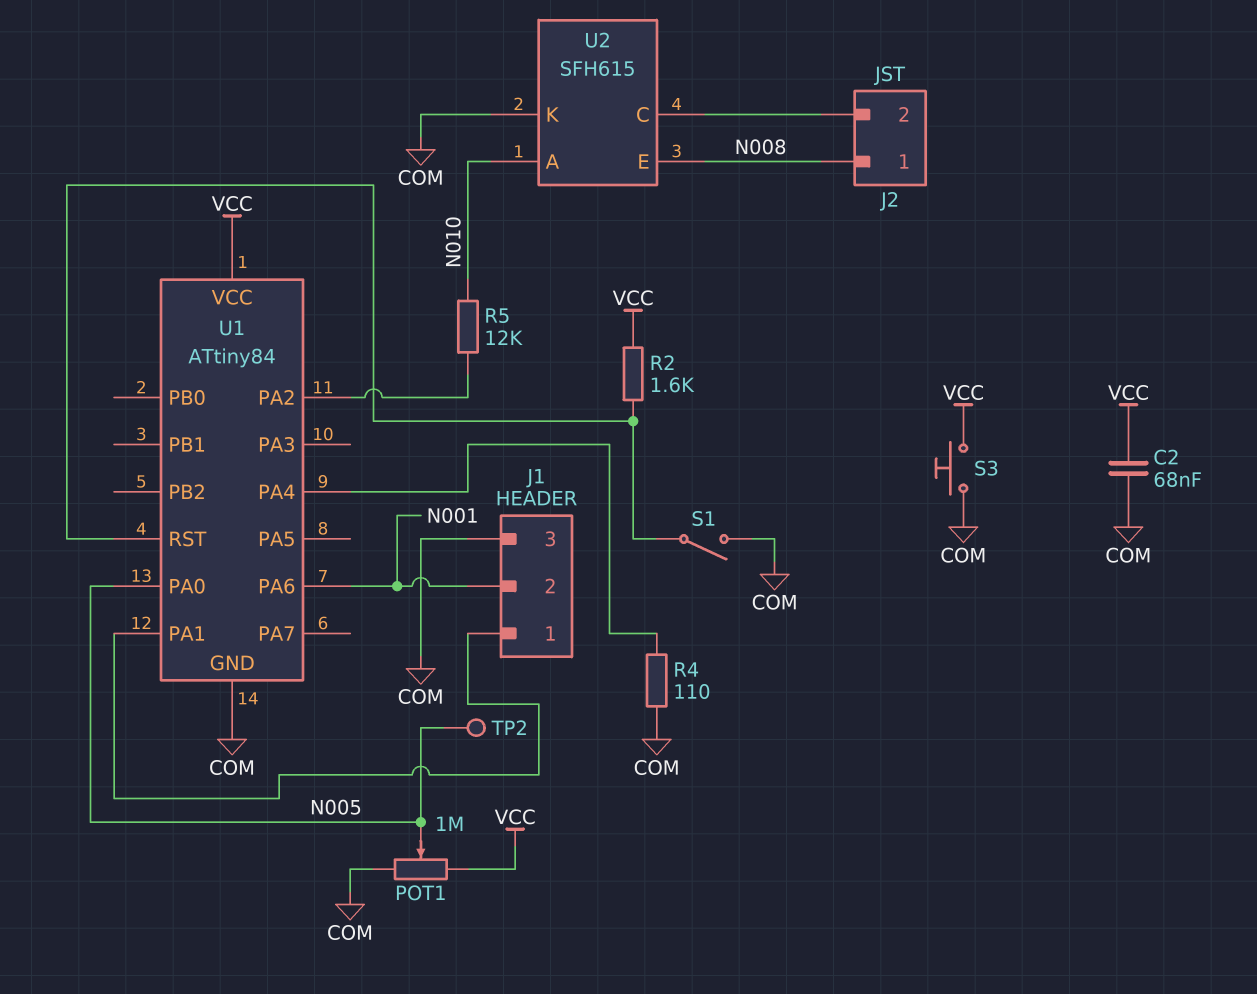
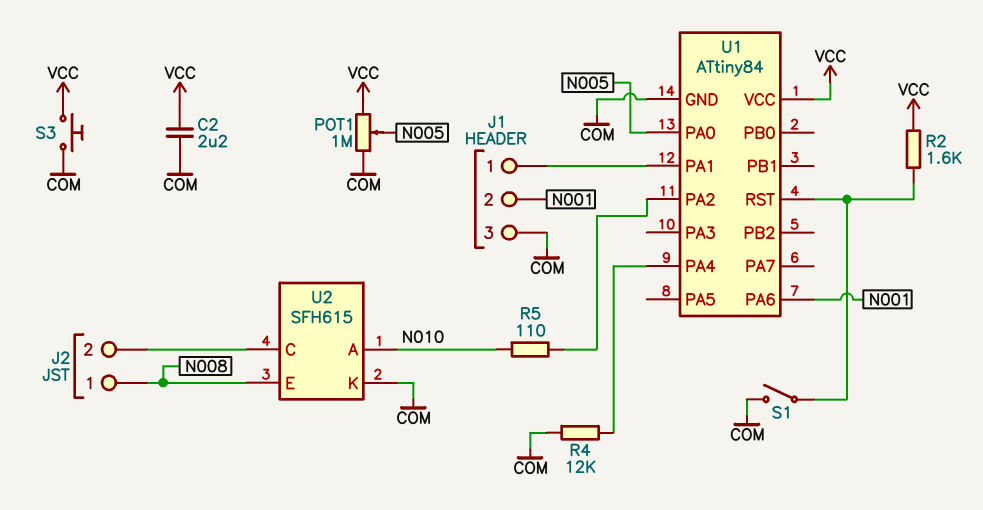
C2: 68nF (COM, VCC) -> 2.2uF (COM, VCC)
R4: 110 (COM, U1/PA4) -> 12k (COM, U1/PA4)
R5: 12k (N010, U1/PA2) -> 110 (N010, U1/PA2)
TP2: test point (N005) -> none

